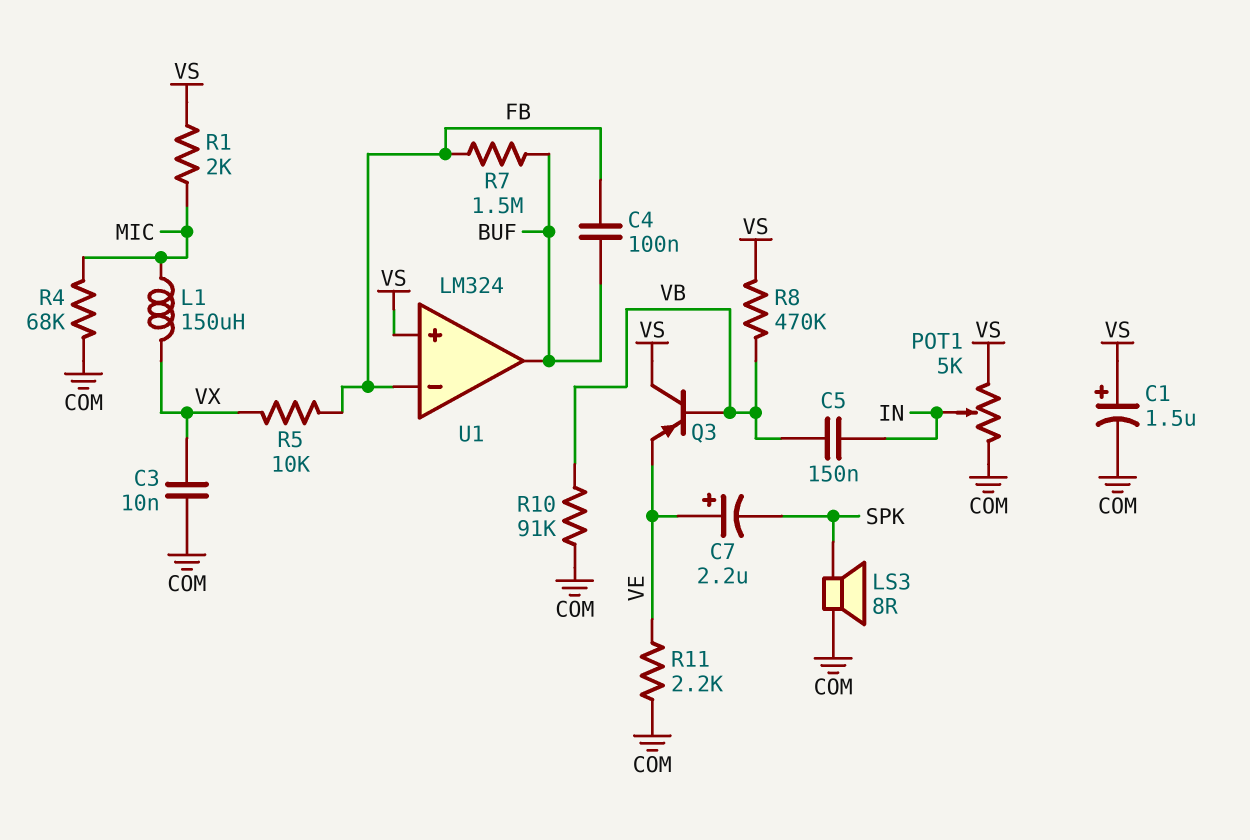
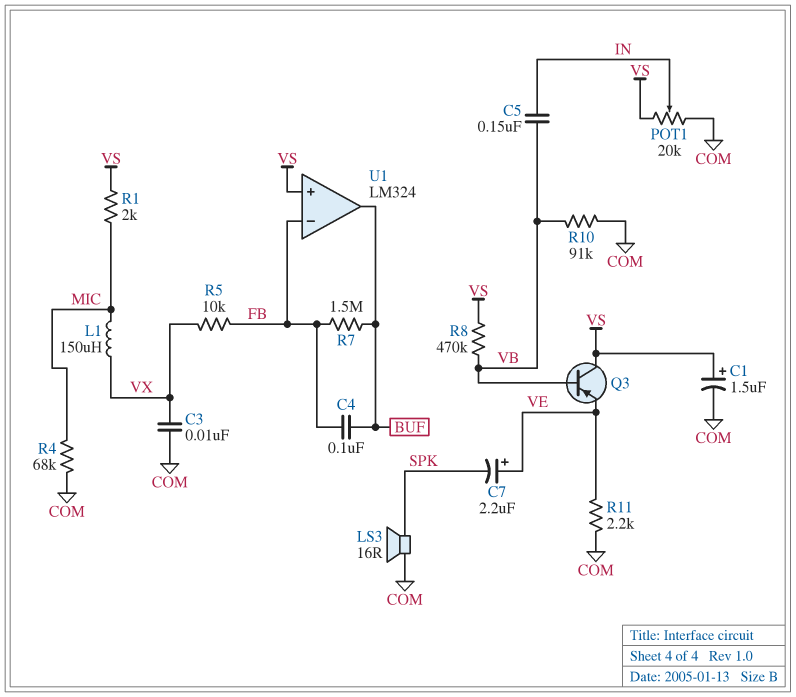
LS3: speaker 8R (COM, SPK) -> speaker 16R (COM, SPK)
POT1: 5k (COM, VS, wiper IN) -> 20k (COM, VS, wiper IN)

